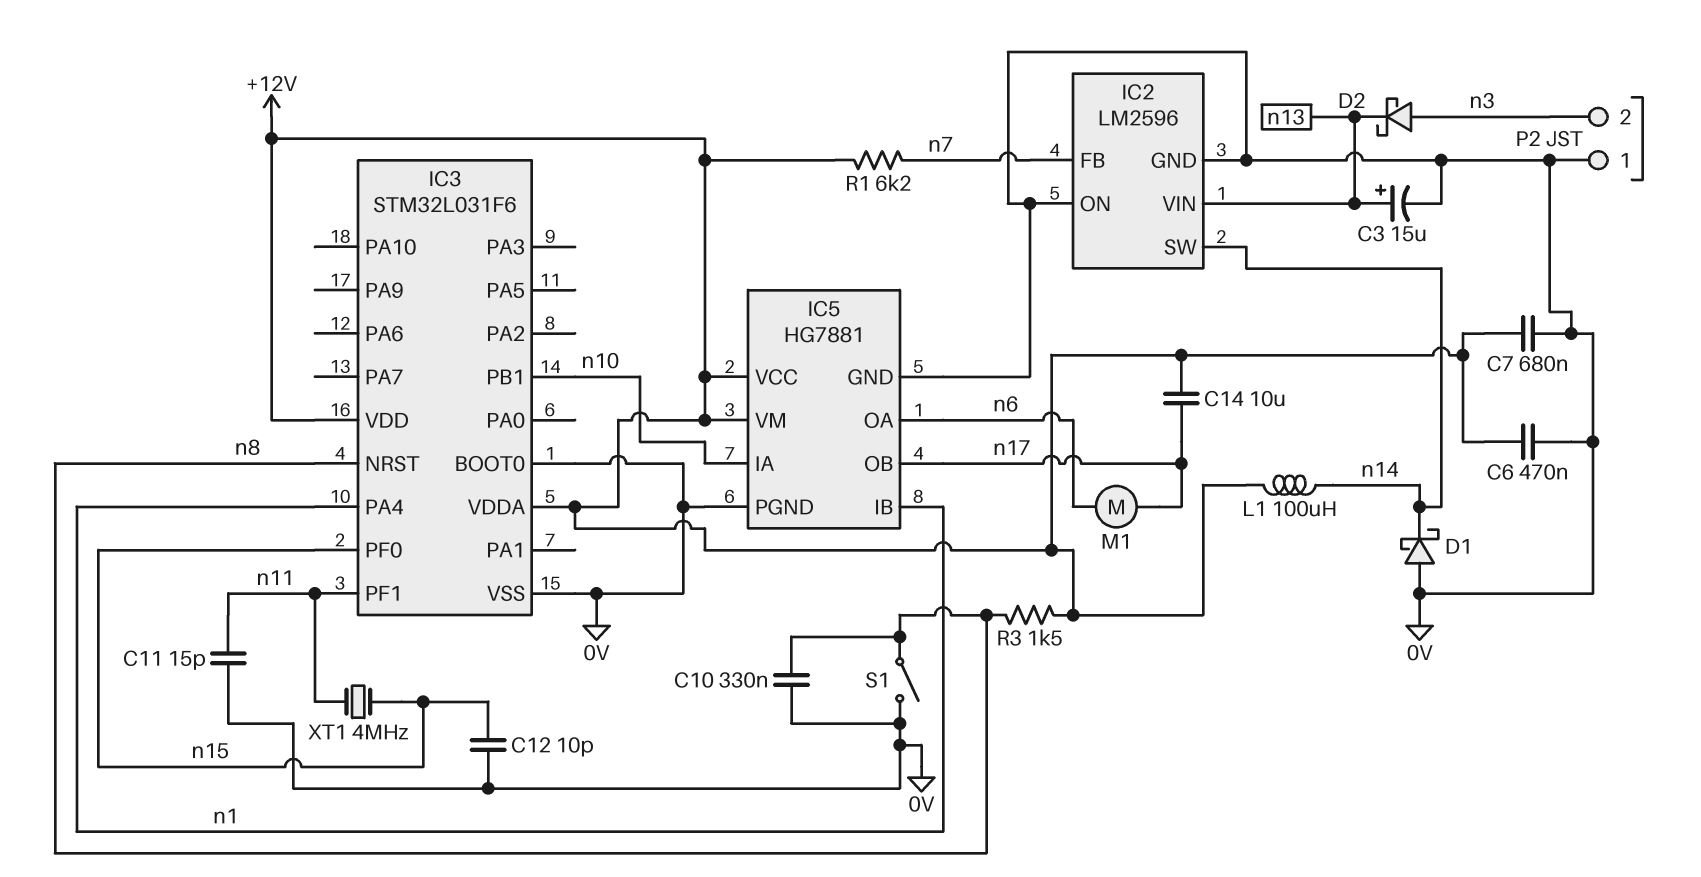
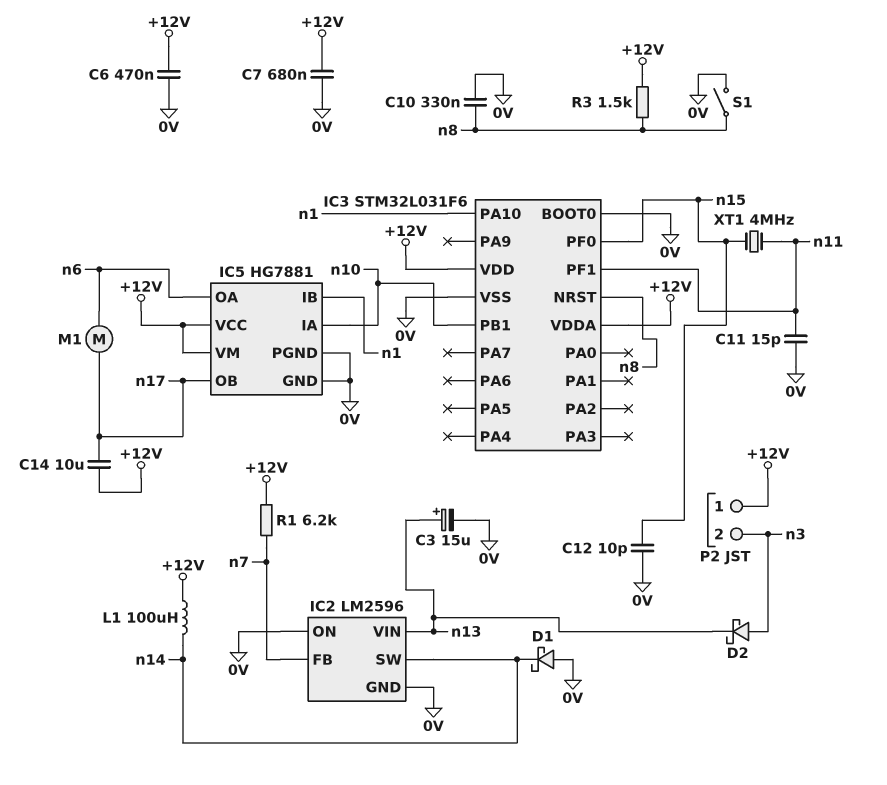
IC3 pin PA4: n1 -> none
IC3 pin PA10: none -> n1
P2 pin 1: 0V -> +12V

